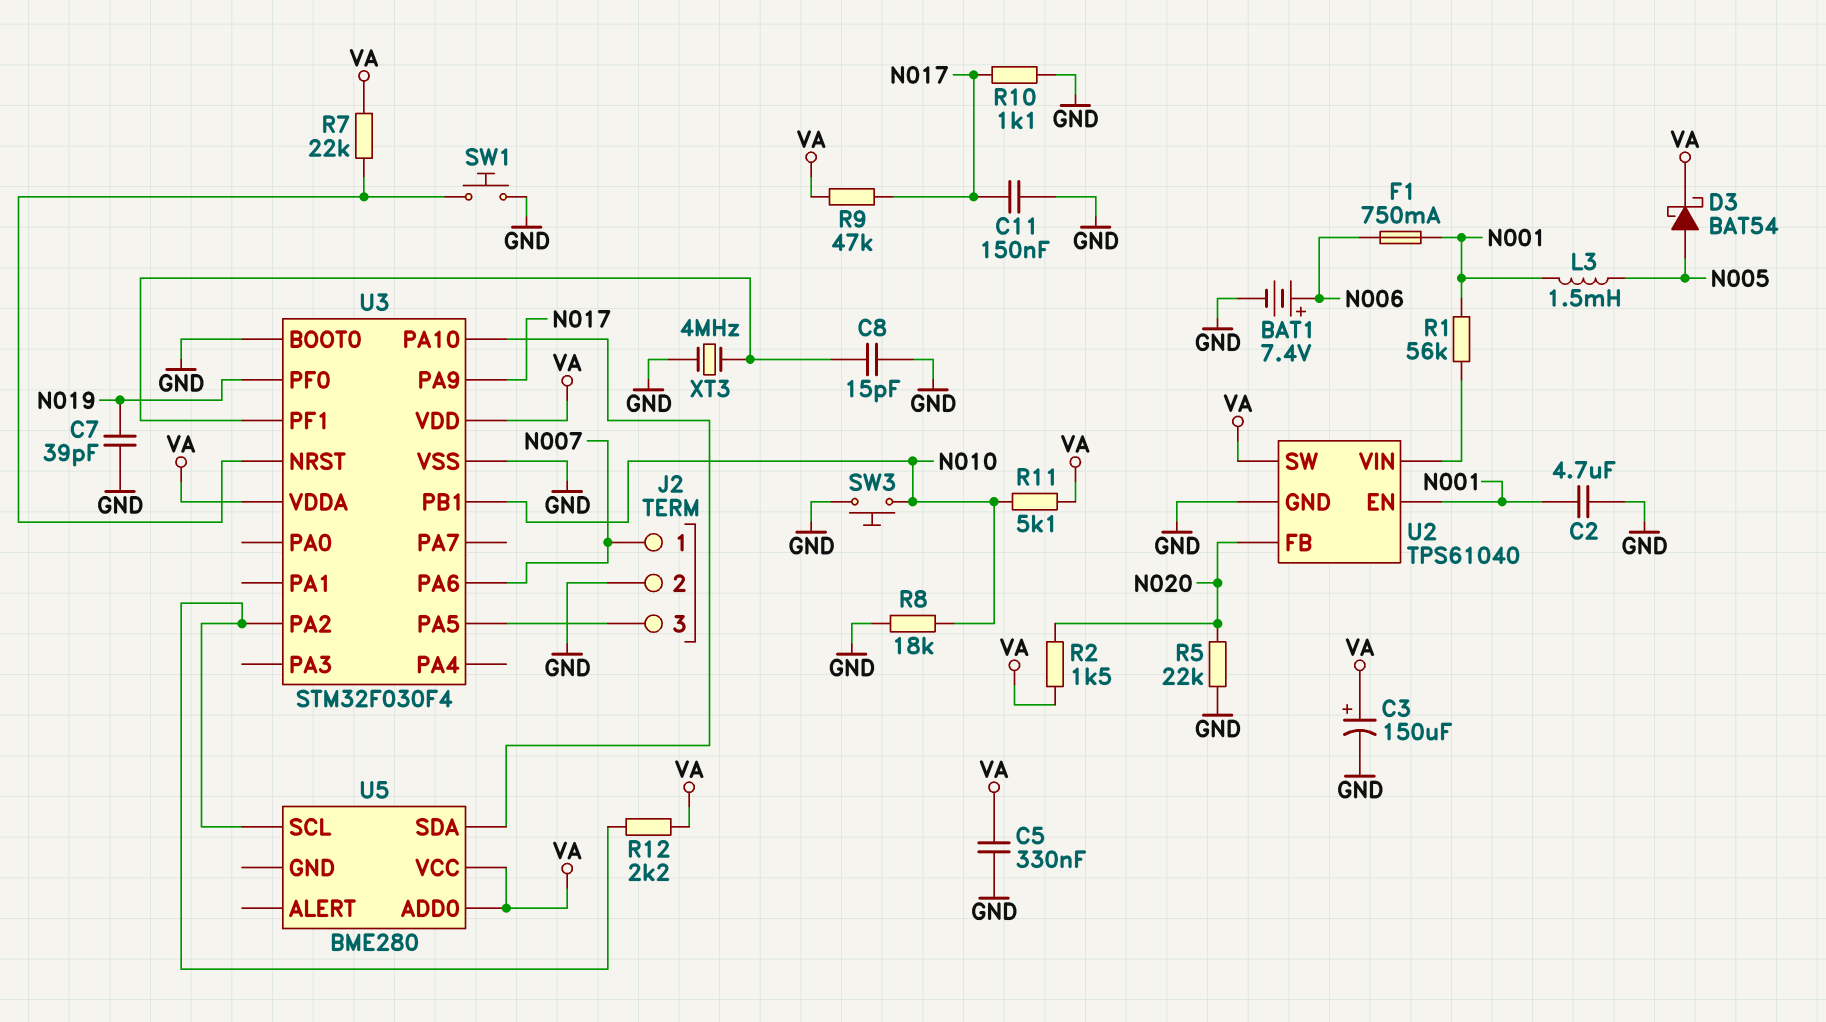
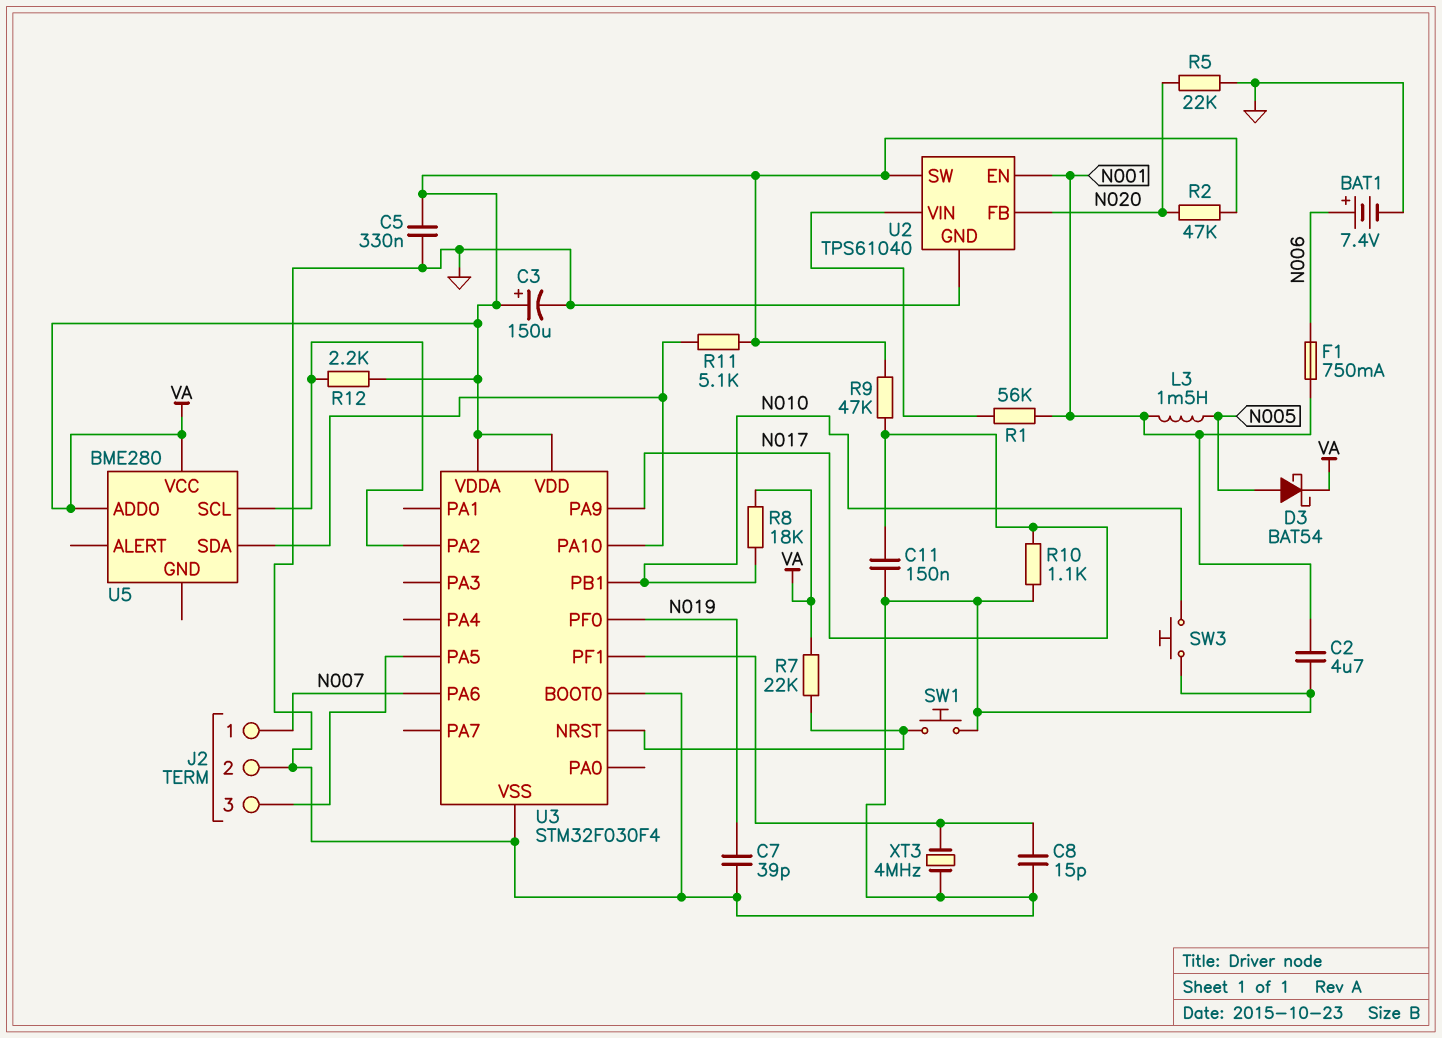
R2: 1.5k (N020, VA) -> 47k (N020, VA)
R8: 18k (GND, N010) -> 18k (N010, VA)
R11: 5.1k (N010, VA) -> 5.1k (U3/PA10, VA)

